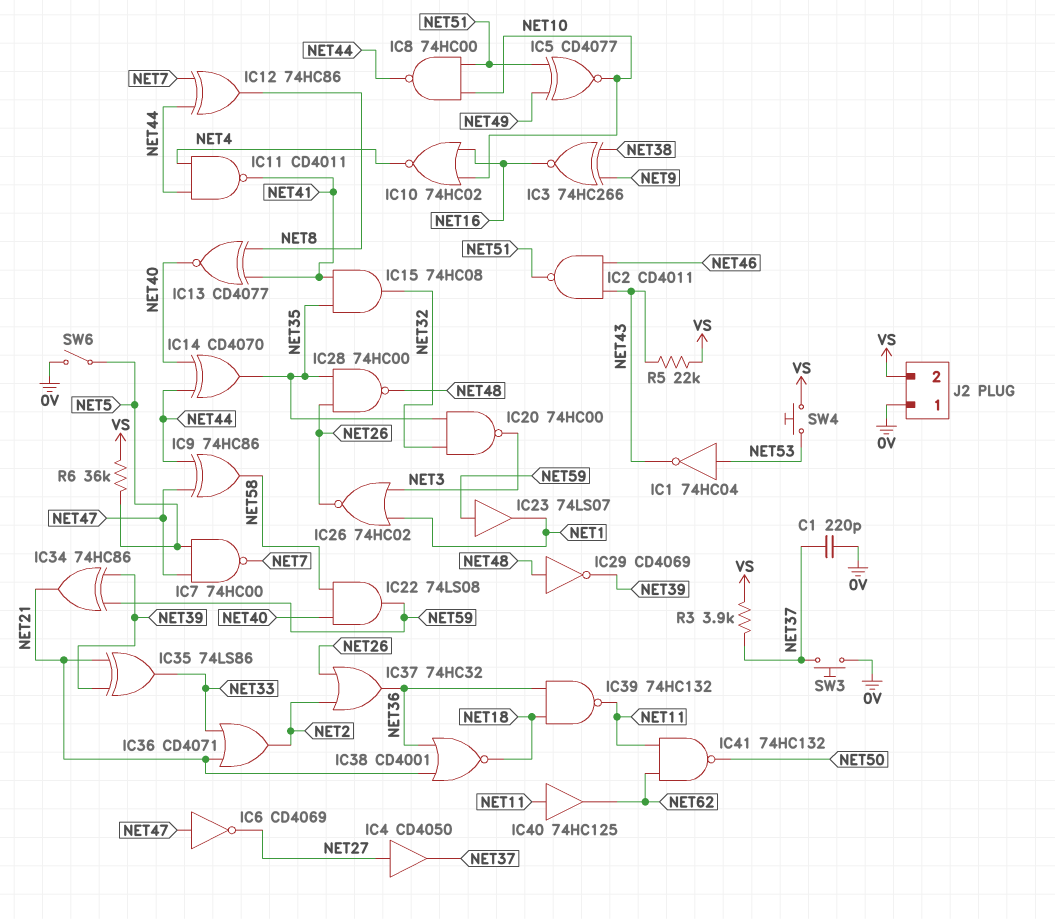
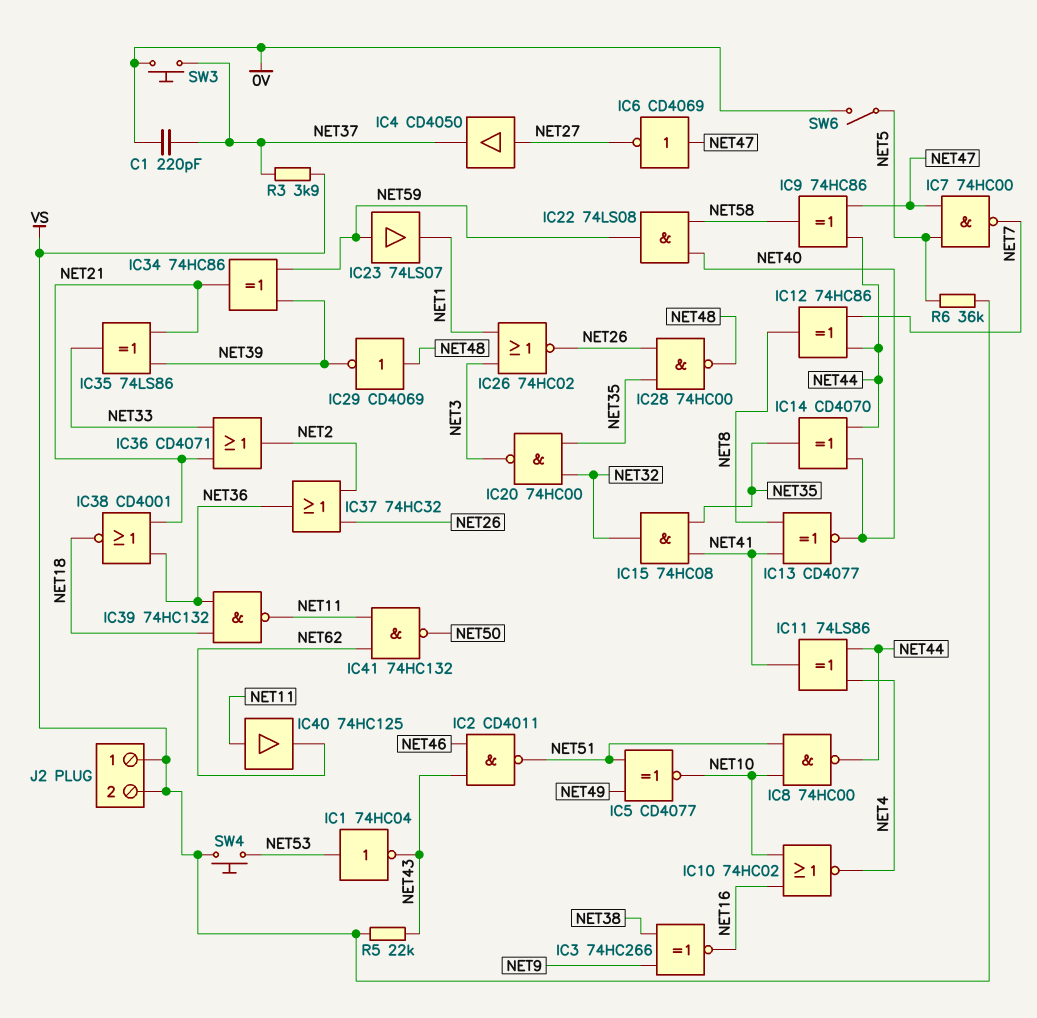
IC11: NAND CD4011 (in NET4, in NET44, out NET41) -> XOR 74LS86 (in NET4, in NET44, out NET41)
J2 pin 1: 0V -> VS

